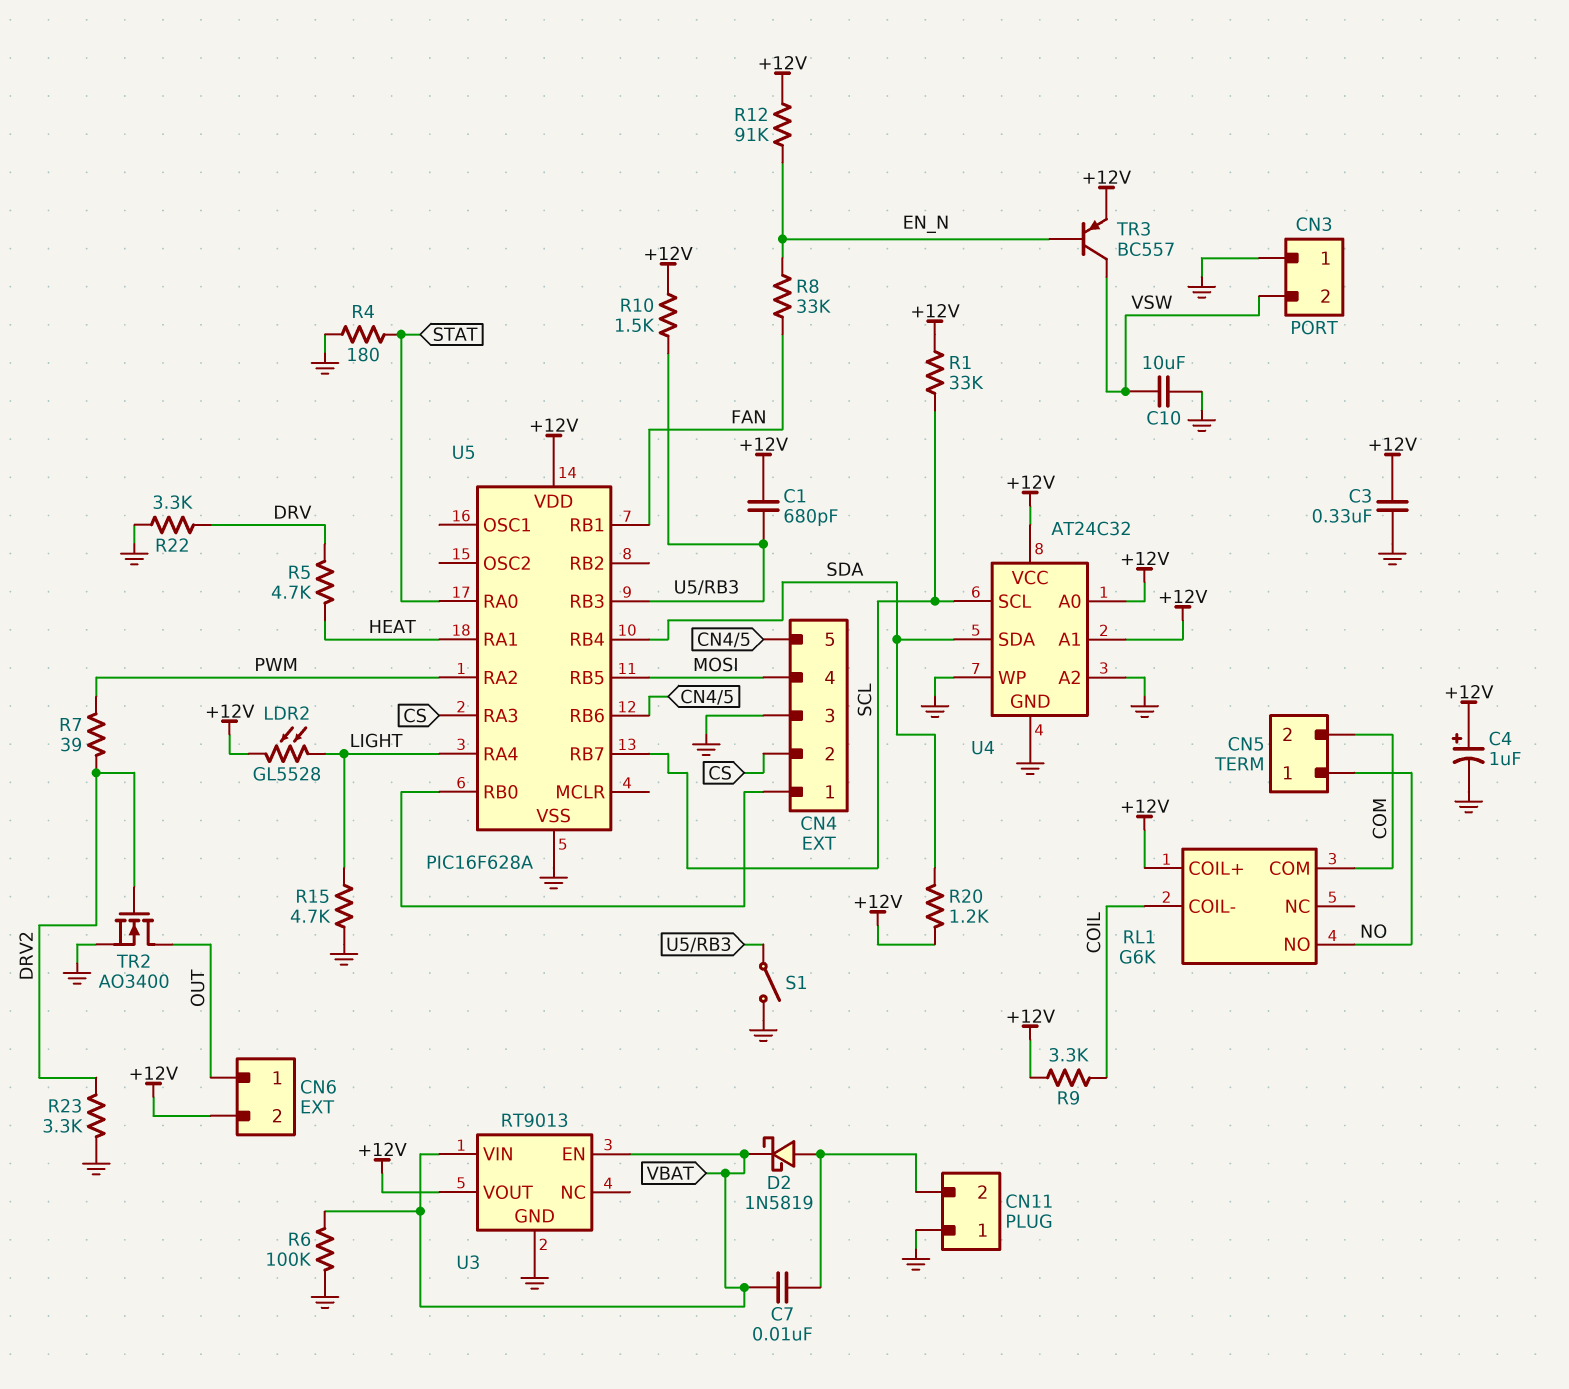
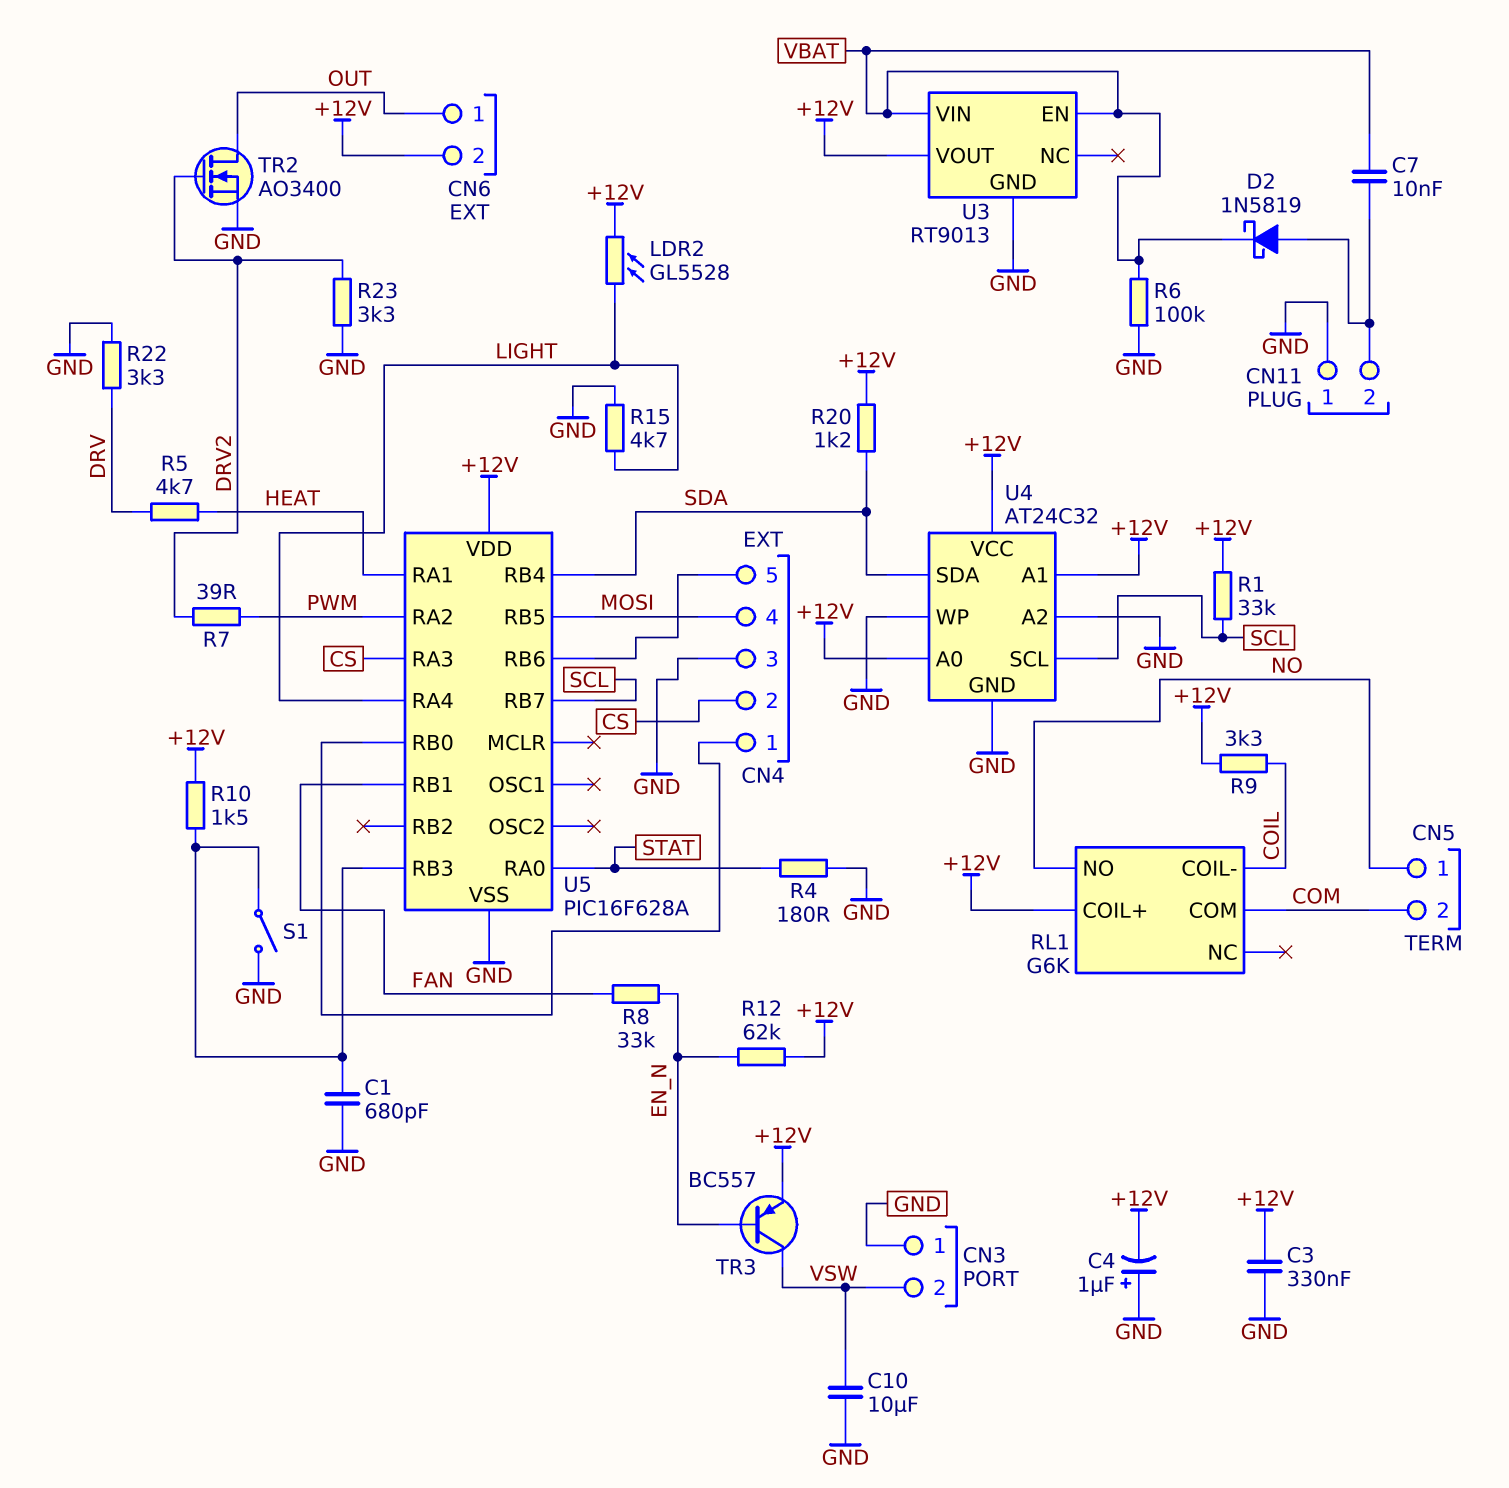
C1: 680pF (+12V, U5/RB3) -> 680pF (GND, U5/RB3)
C4: 1uF (plus +12V, minus GND) -> 1uF (plus GND, minus +12V)
R12: 91k (+12V, EN_N) -> 62k (+12V, EN_N)

